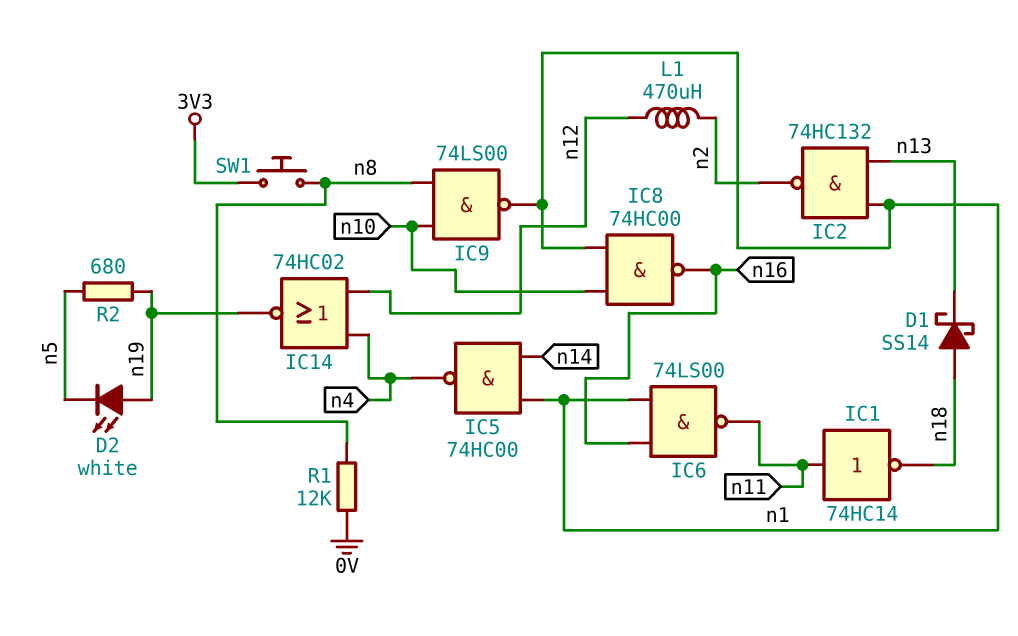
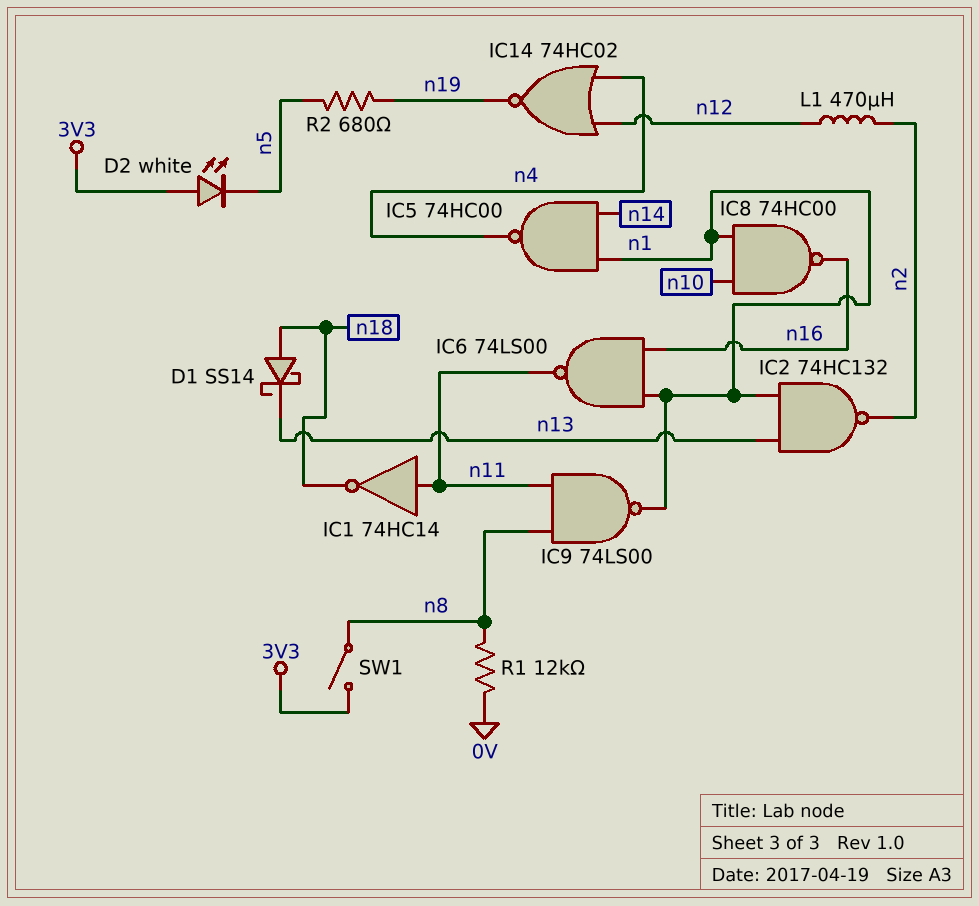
D2: LED white (A n19, K n5) -> LED white (A 3V3, K n5)
IC9: NAND 74LS00 (in n8, in n10, out n1) -> NAND 74LS00 (in n8, in n11, out n1)
SW1: button (3V3, n8) -> switch (3V3, n8)

